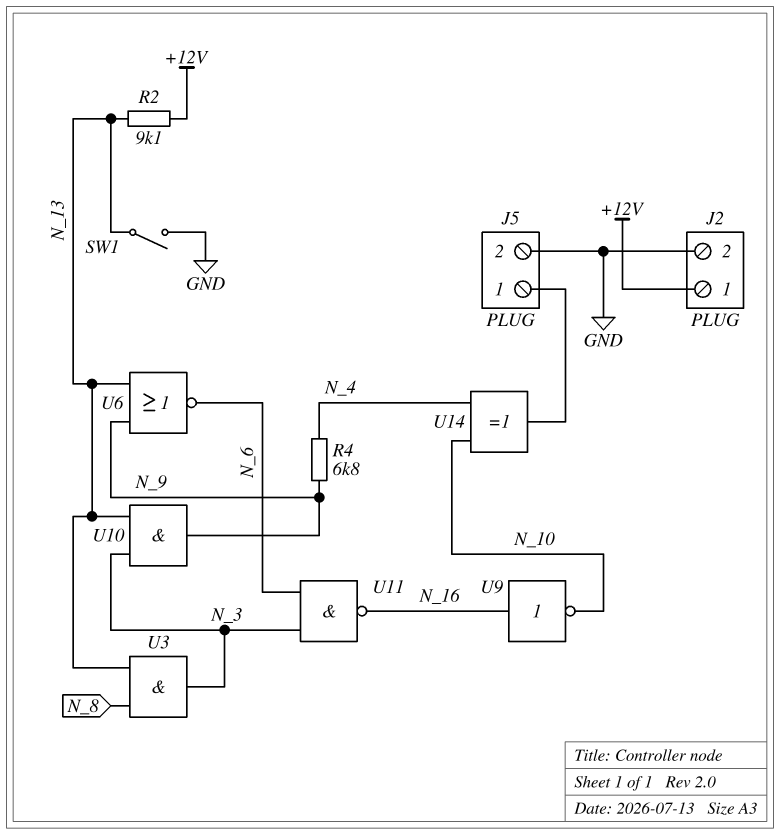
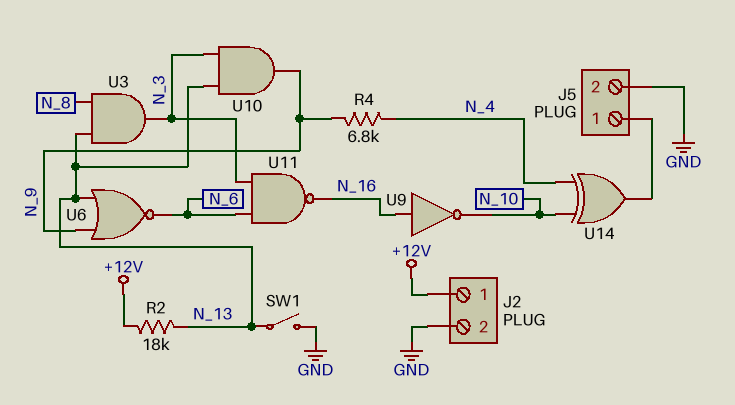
R2: 9.1k (+12V, N_13) -> 18k (+12V, N_13)

